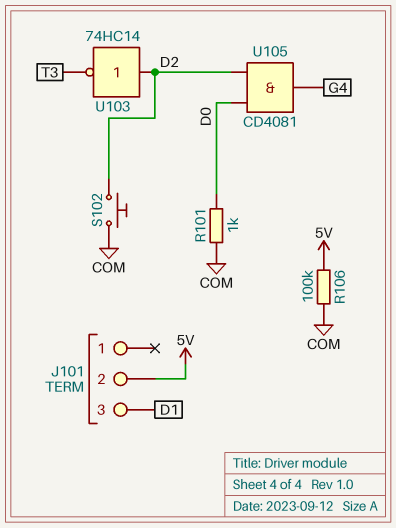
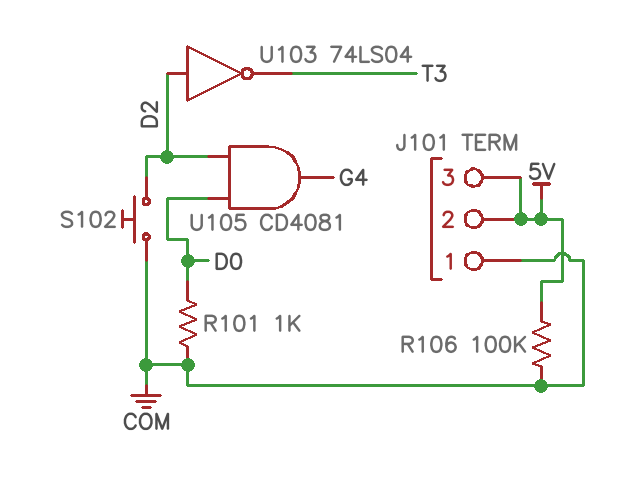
J101 pin 1: none -> COM
J101 pin 3: D1 -> 5V
U103: NOT 74HC14 (in D2, out T3) -> NOT 74LS04 (in D2, out T3)

